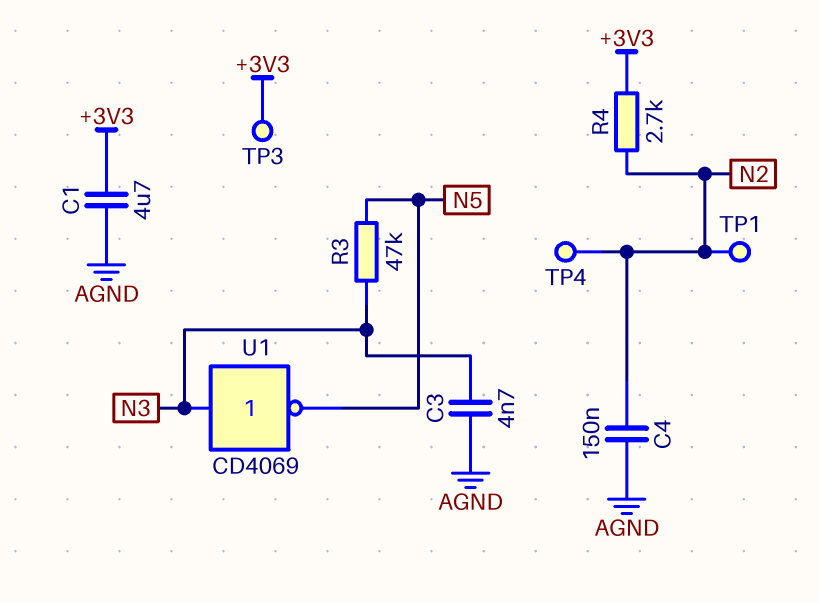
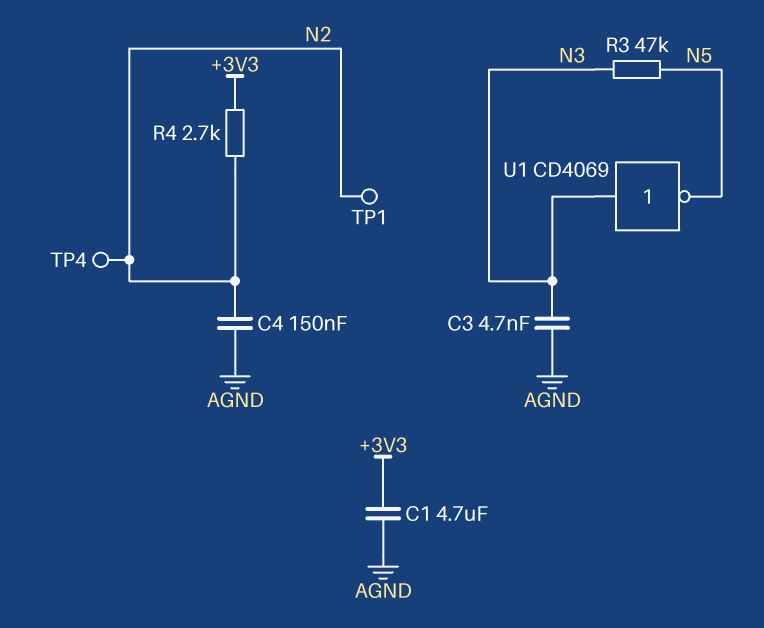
TP3: test point (+3V3) -> none

